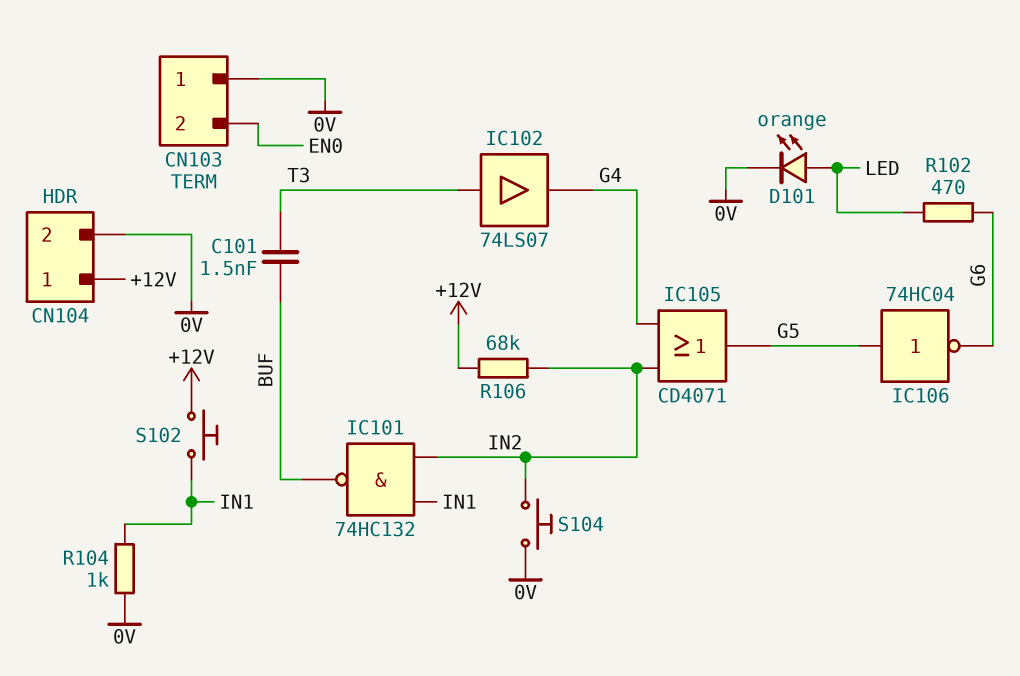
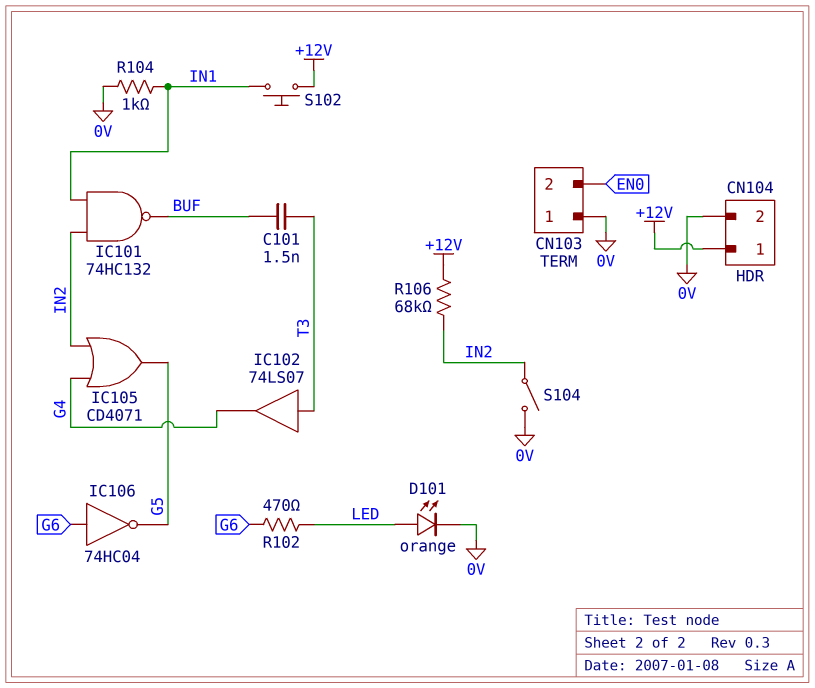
IC106: NOT 74HC04 (in G5, out G6) -> NOT 74HC04 (in G6, out G5)
S104: button (0V, IN2) -> switch (0V, IN2)

